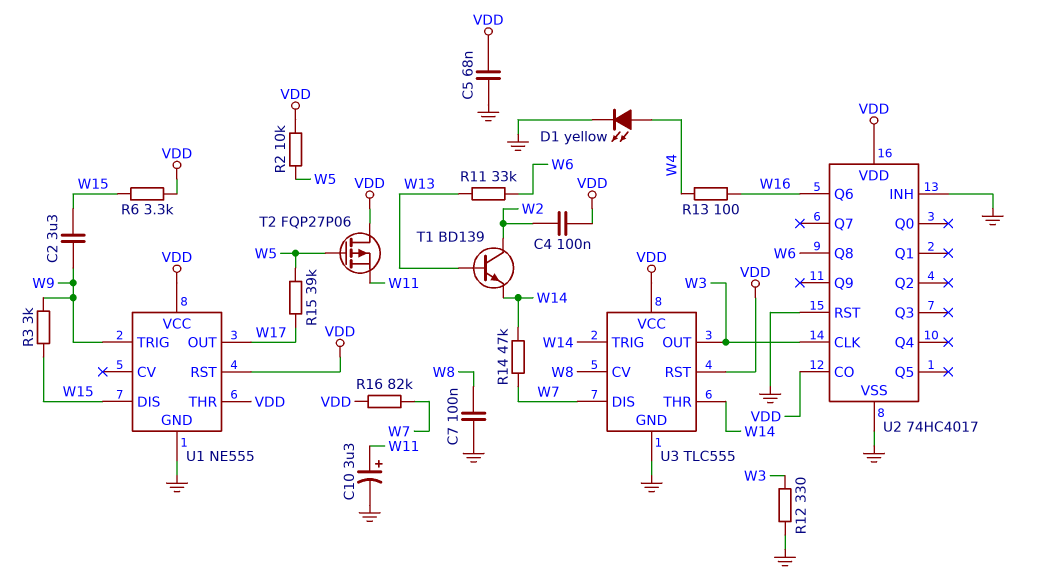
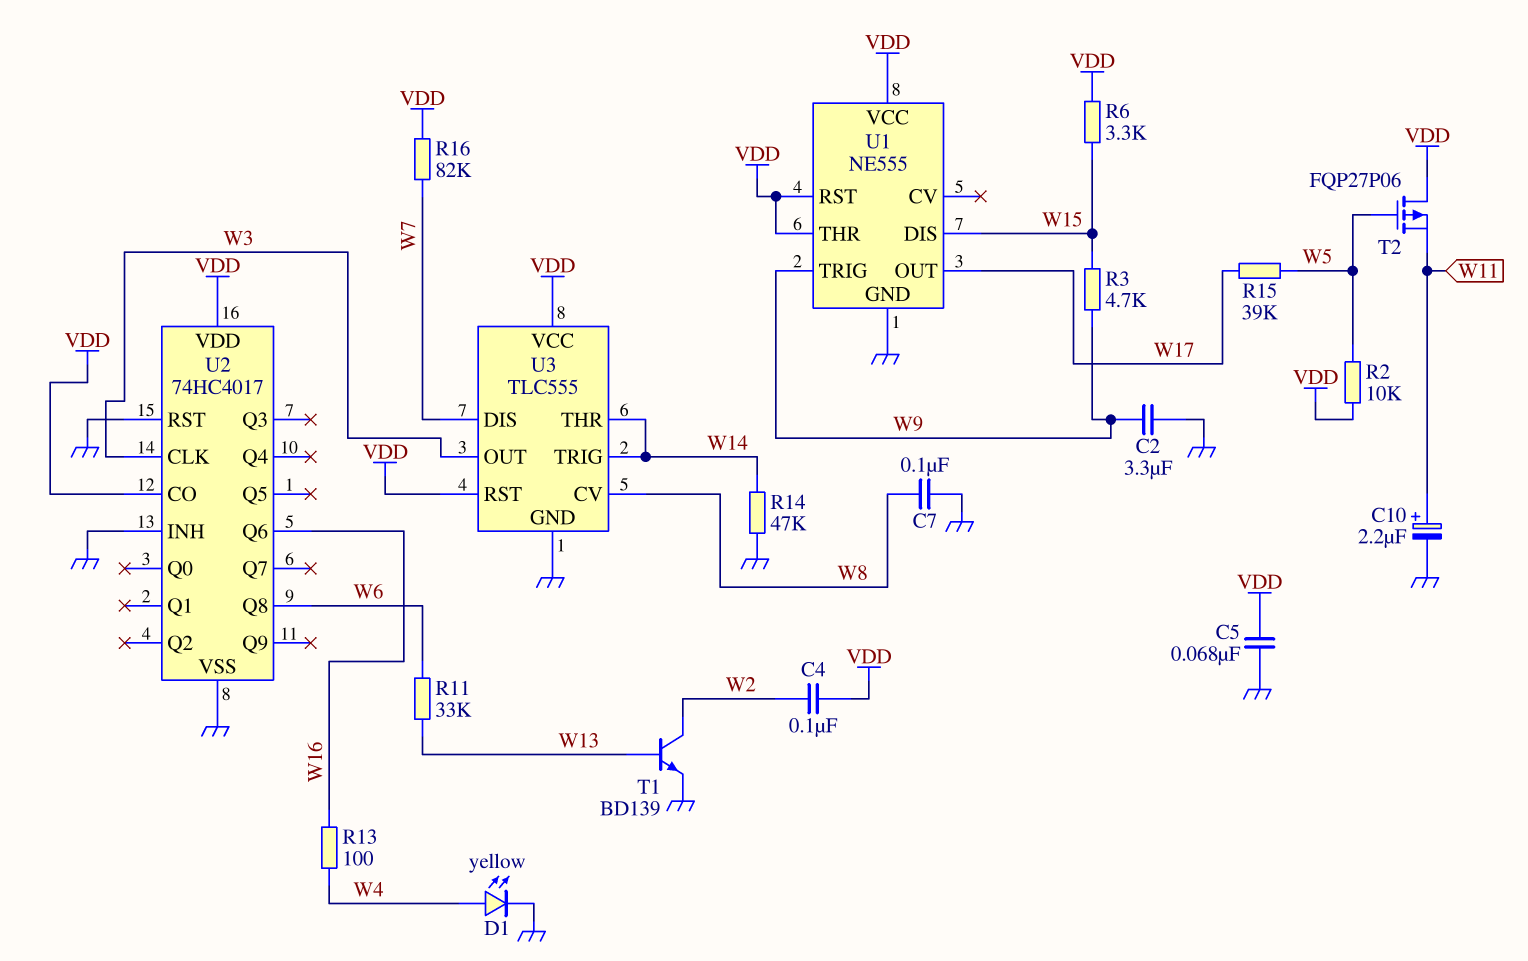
C2: 3.3uF (W9, W15) -> 3.3uF (GND, W9)
C10: 3.3uF (plus W11, minus GND) -> 2.2uF (plus W11, minus GND)
R3: 3k (W9, W15) -> 4.7k (W9, W15)
R12: 330 (GND, W3) -> none
R14: 47k (W7, W14) -> 47k (GND, W14)
T1: NPN BD139 (B W13, C W2, E W14) -> NPN BD139 (B W13, C W2, E GND)

